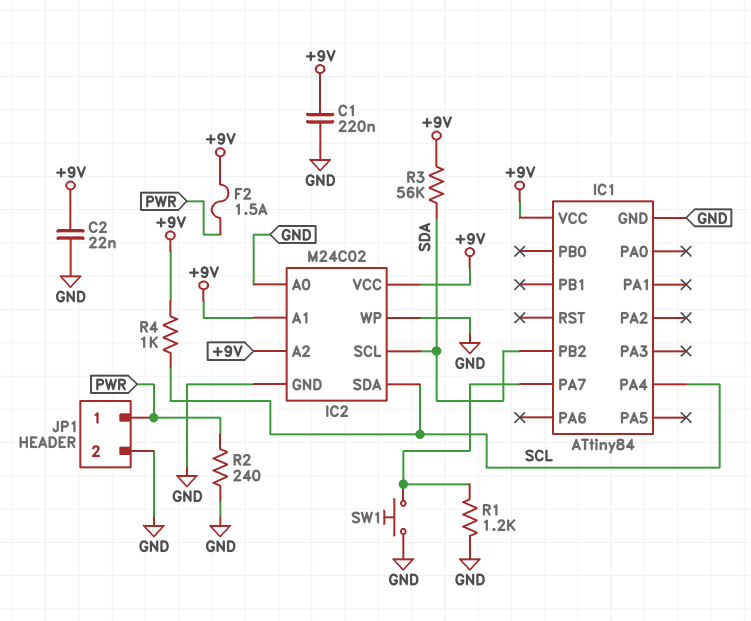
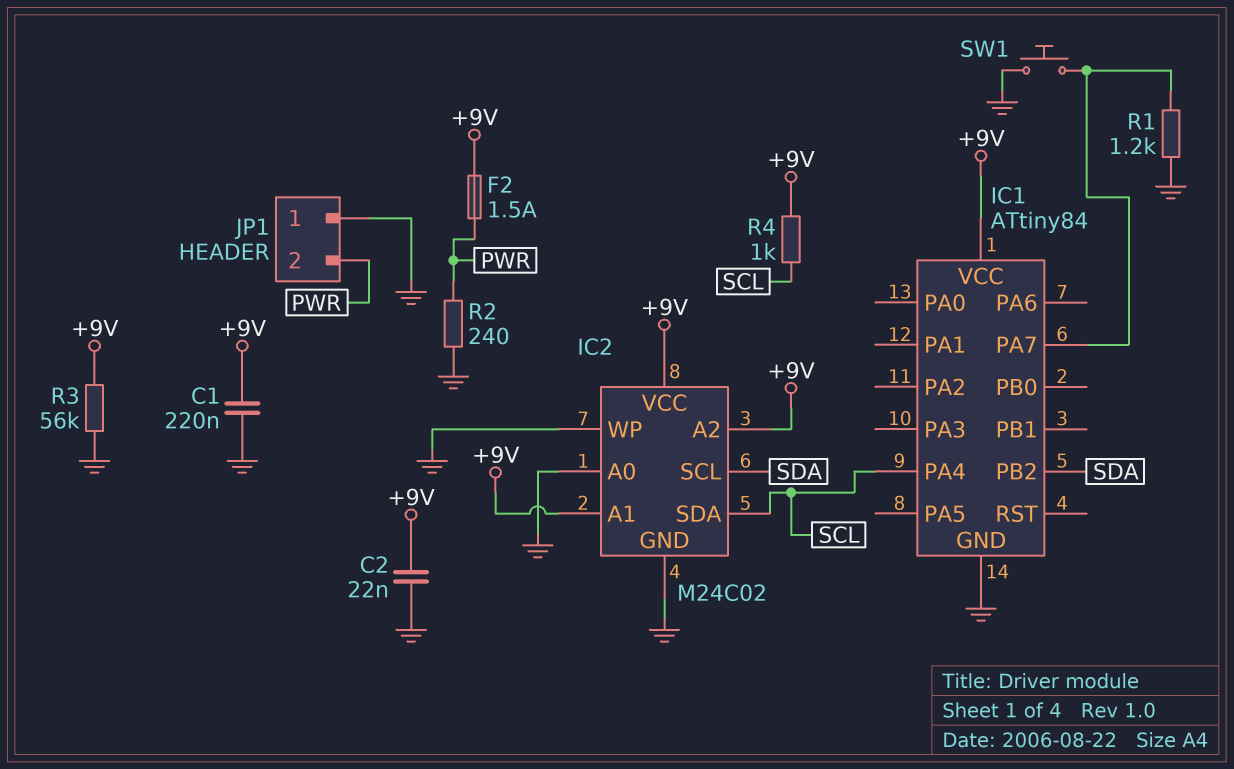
JP1 pin 1: PWR -> GND
JP1 pin 2: GND -> PWR
R3: 56k (+9V, SDA) -> 56k (+9V, GND)

